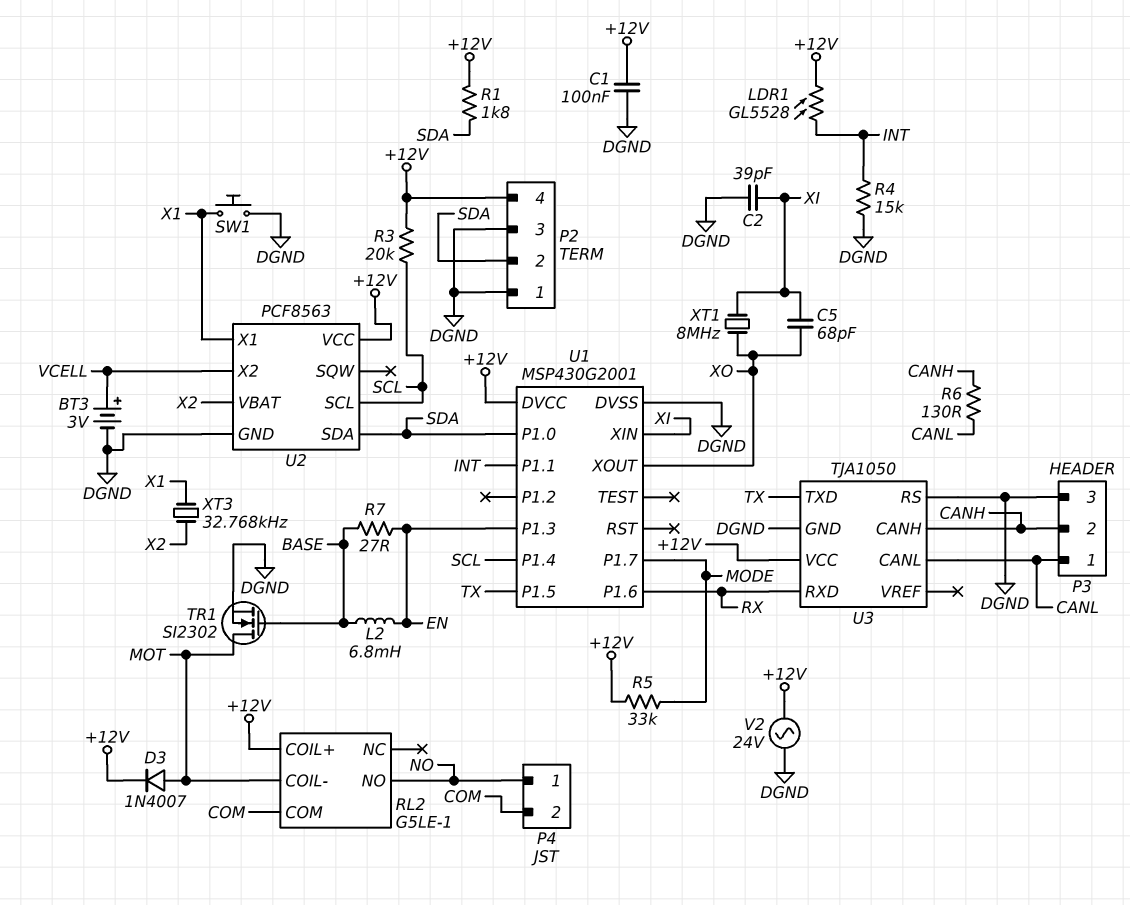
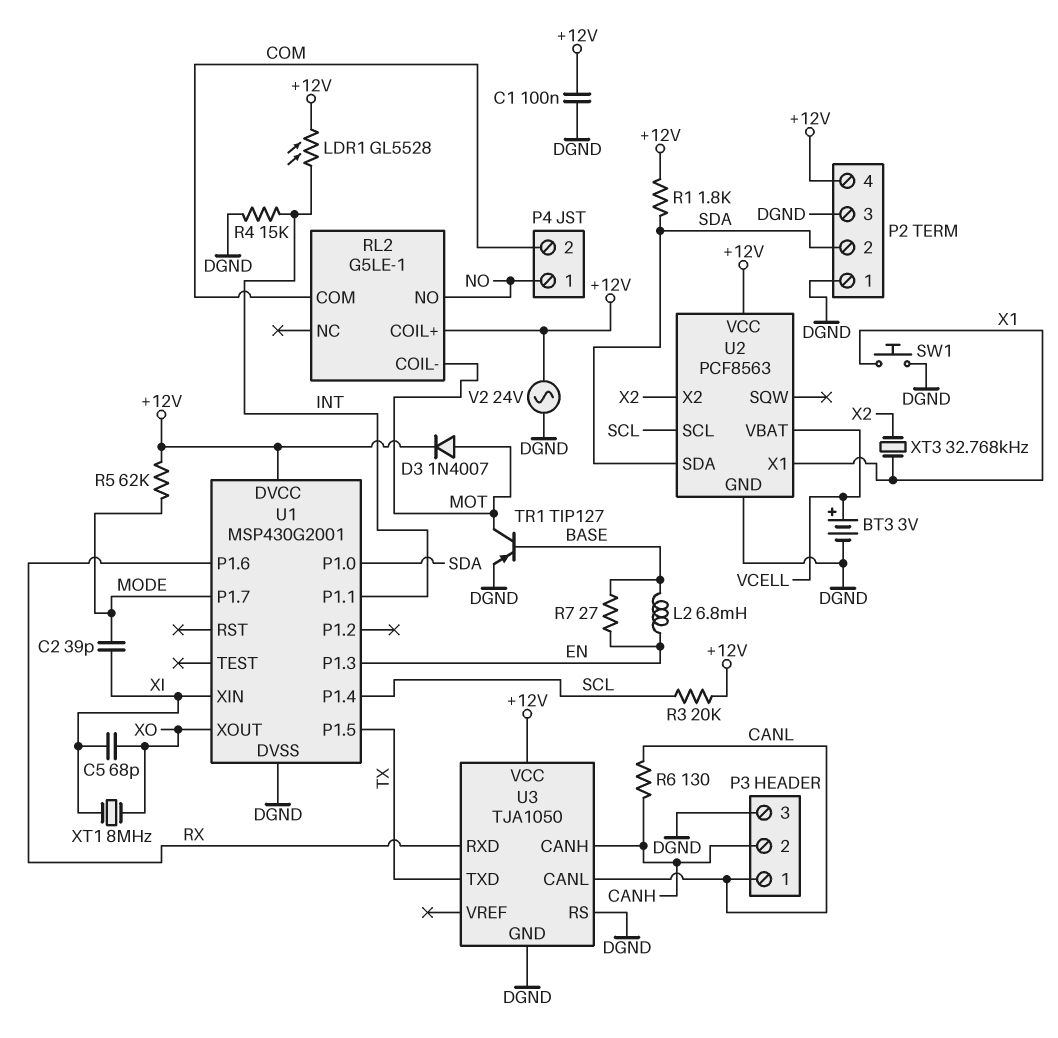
C2: 39pF (DGND, XI) -> 39pF (MODE, XI)
R5: 33k (+12V, MODE) -> 62k (+12V, MODE)
TR1: NMOS SI2302 (G BASE, D MOT, S DGND) -> PNP TIP127 (B BASE, C MOT, E DGND)
U2 pin VBAT: X2 -> VCELL
U2 pin X2: VCELL -> X2

